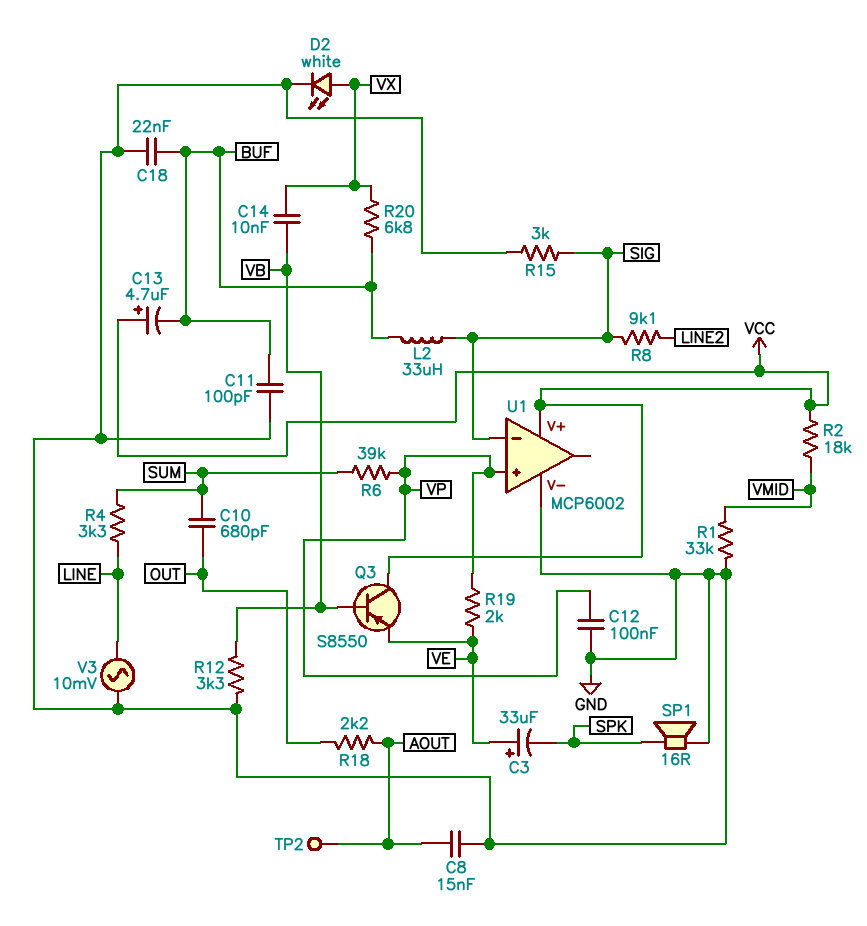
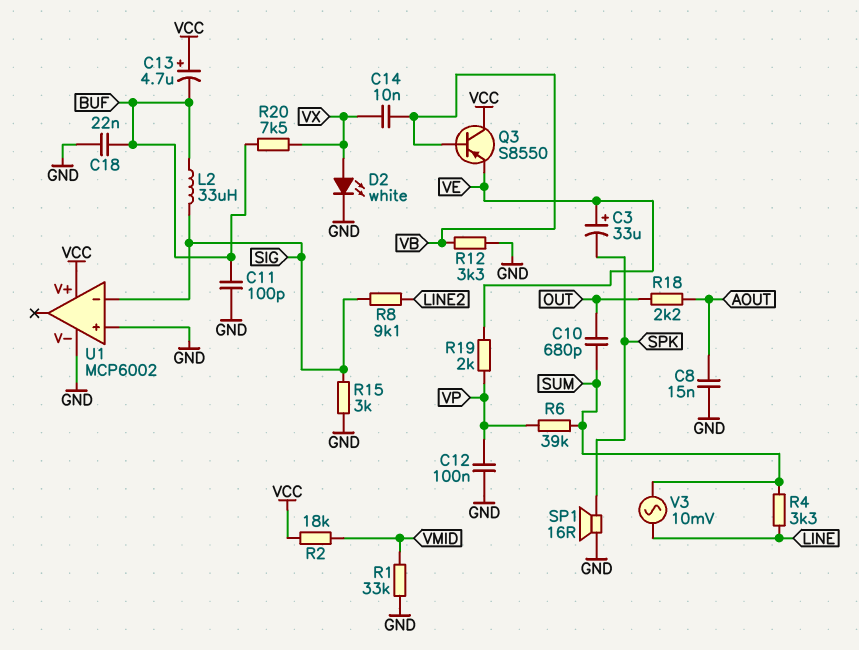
R20: 6.8k (BUF, VX) -> 7.5k (BUF, VX)
TP2: test point (AOUT) -> none
U1 pin in+: VP -> GND
V3: AC 10mV (GND, LINE) -> AC 10mV (LINE, SUM)

